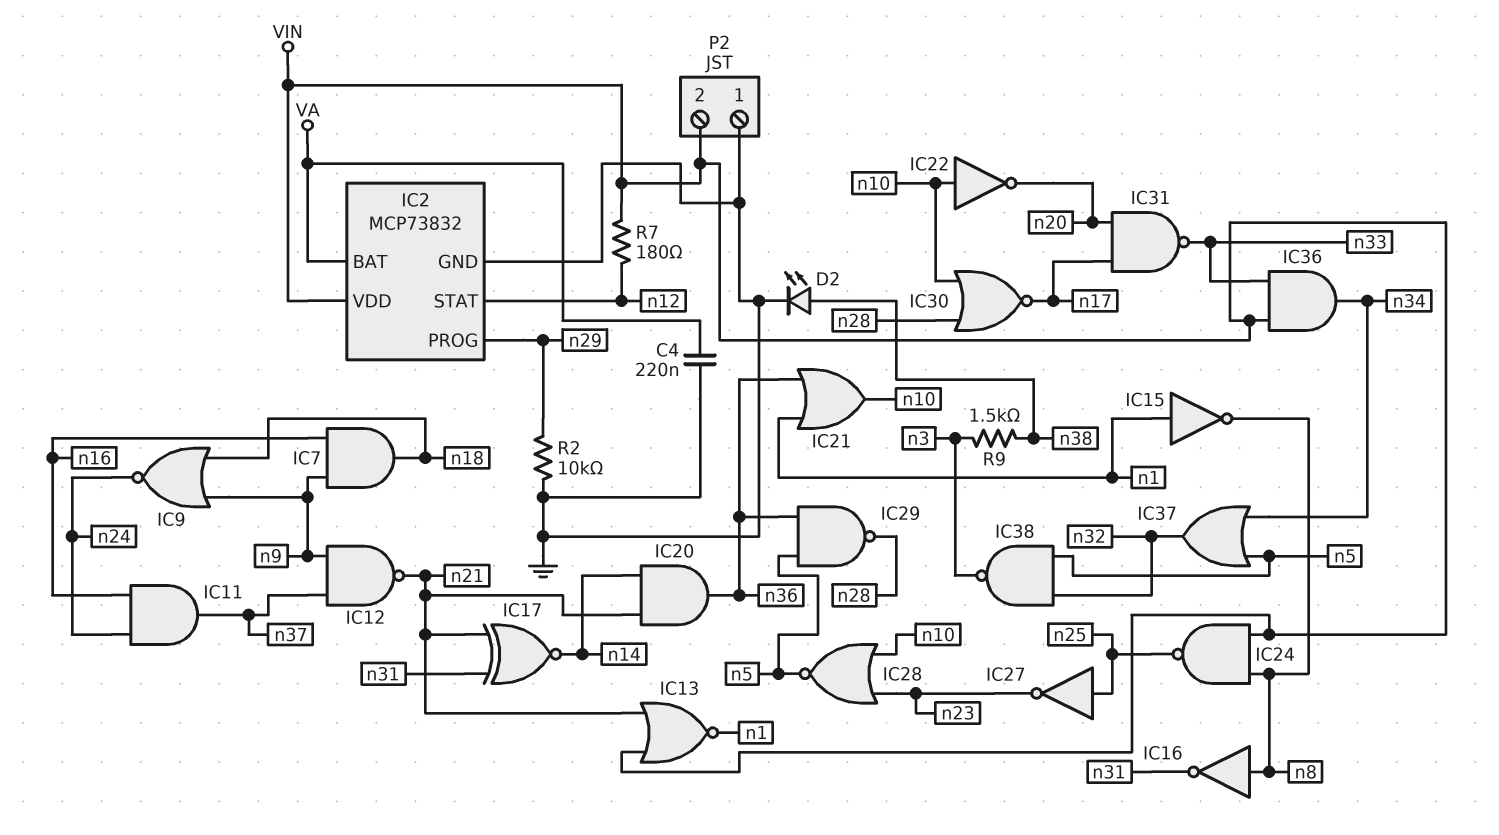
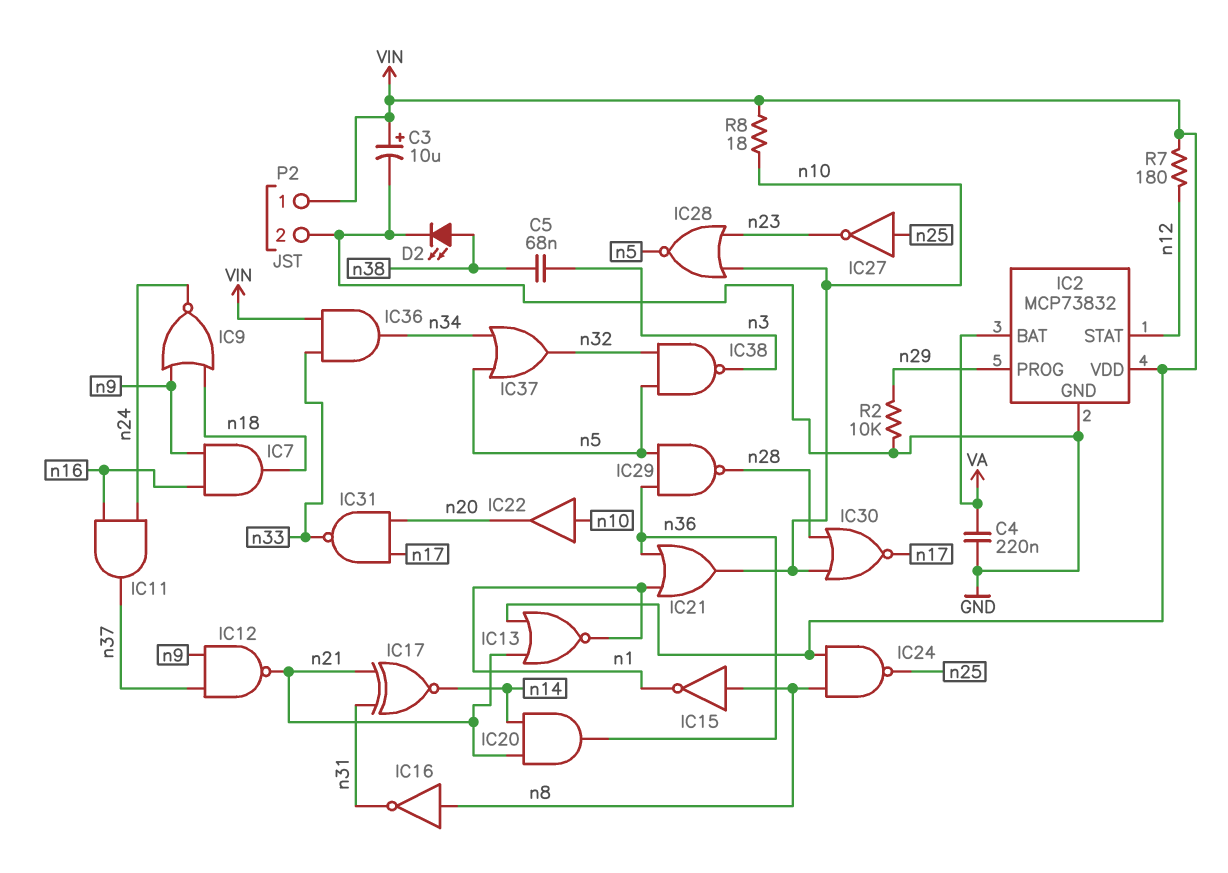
C3: none -> 10uF (plus VIN, minus GND)
C5: none -> 68nF (n3, n38)
IC15: NOT (in n1, out n8) -> NOT (in n8, out n1)
IC22: NOT (in n10, out n20) -> buffer (in n10, out n20)
P2 pin 1: GND -> VIN
P2 pin 2: VIN -> GND
R8: none -> 18 (VIN, n10)
R9: 1.5k (n3, n38) -> none

